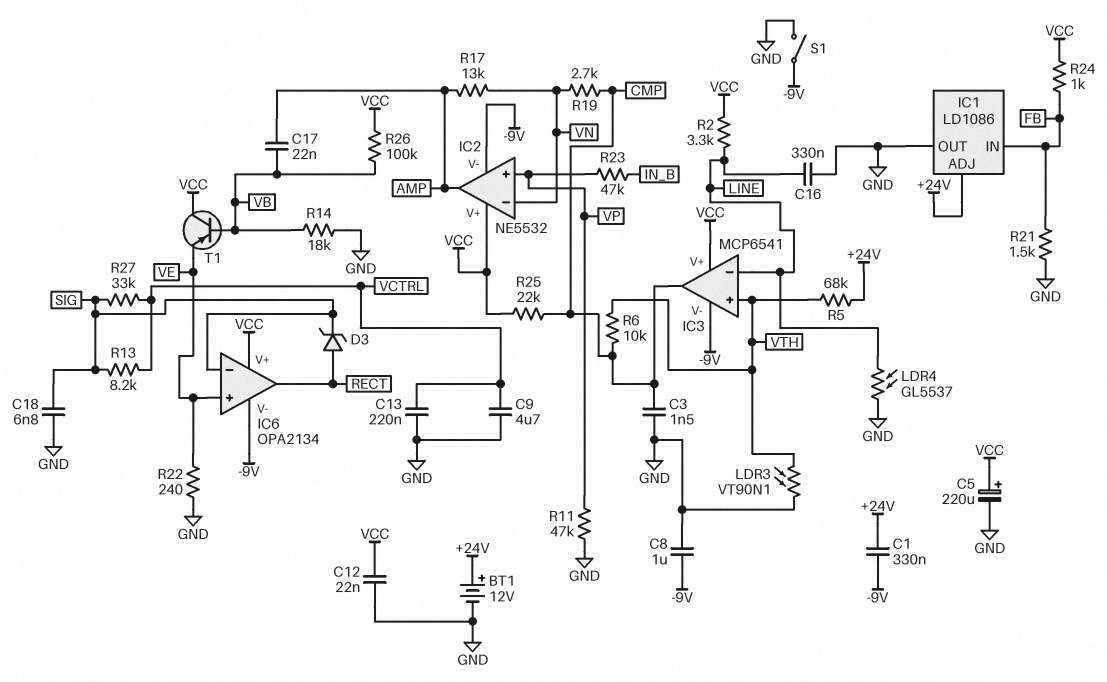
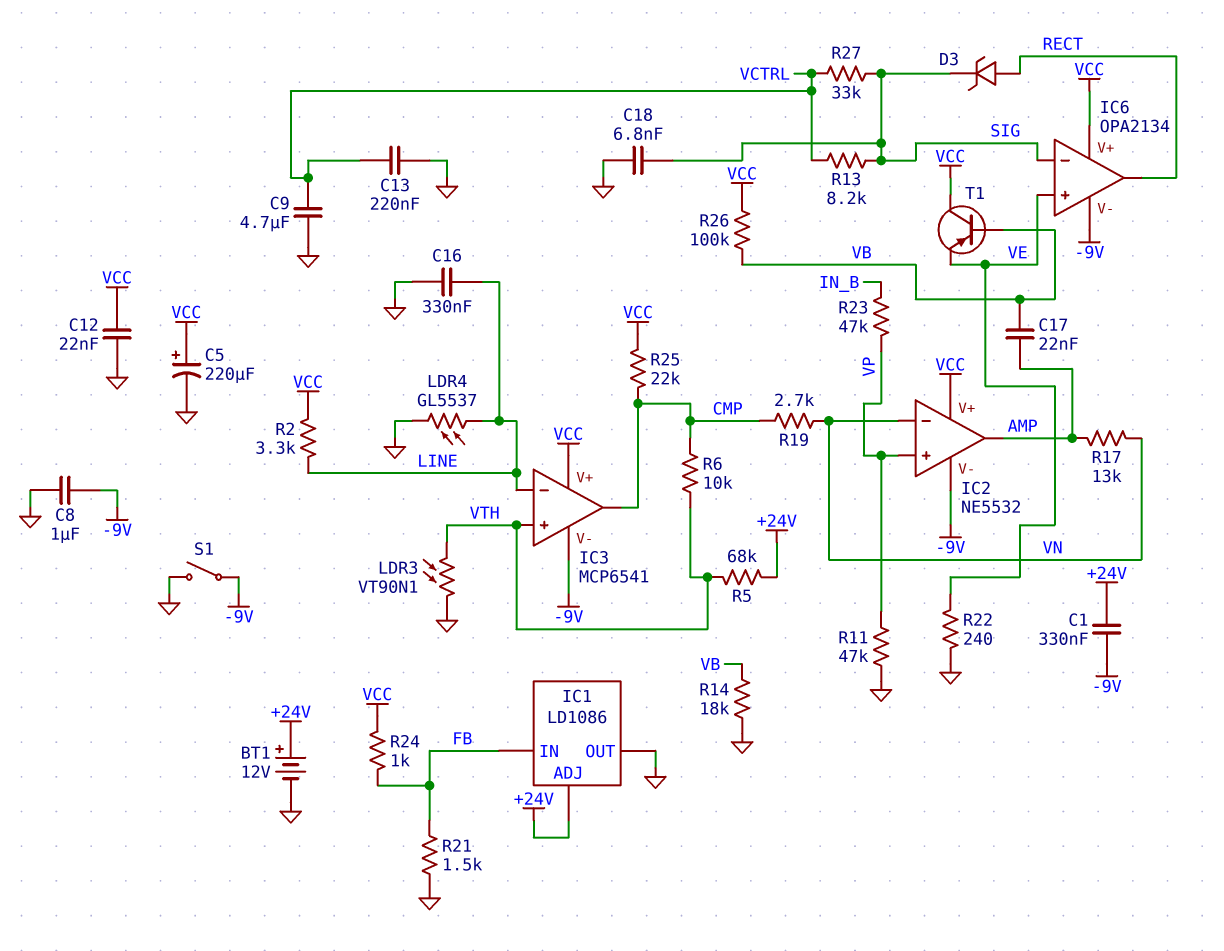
C3: 1.5nF (CMP, GND) -> none

